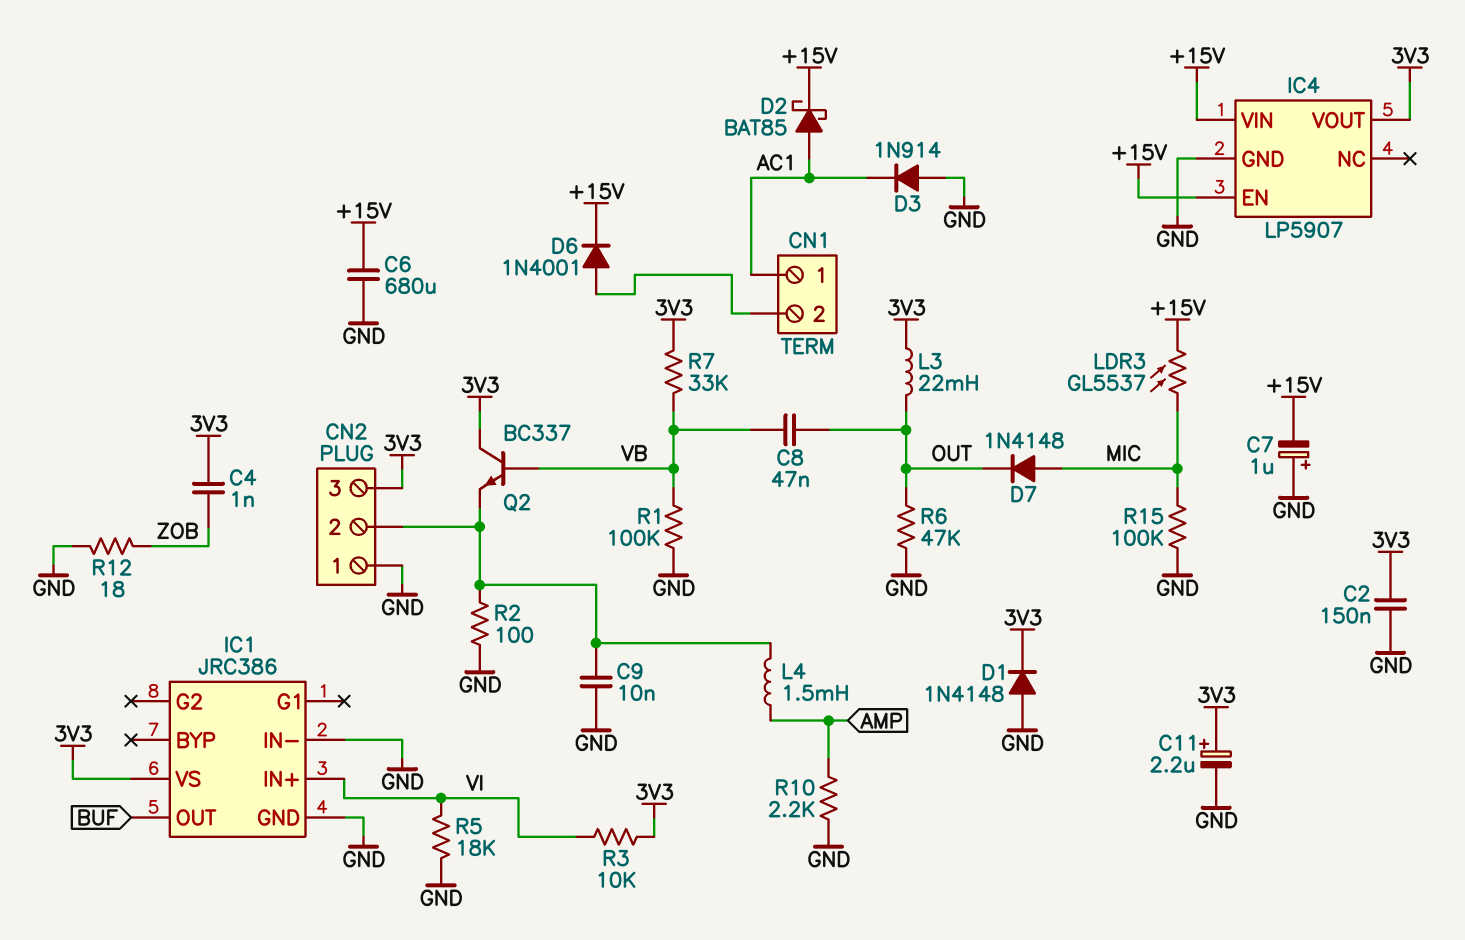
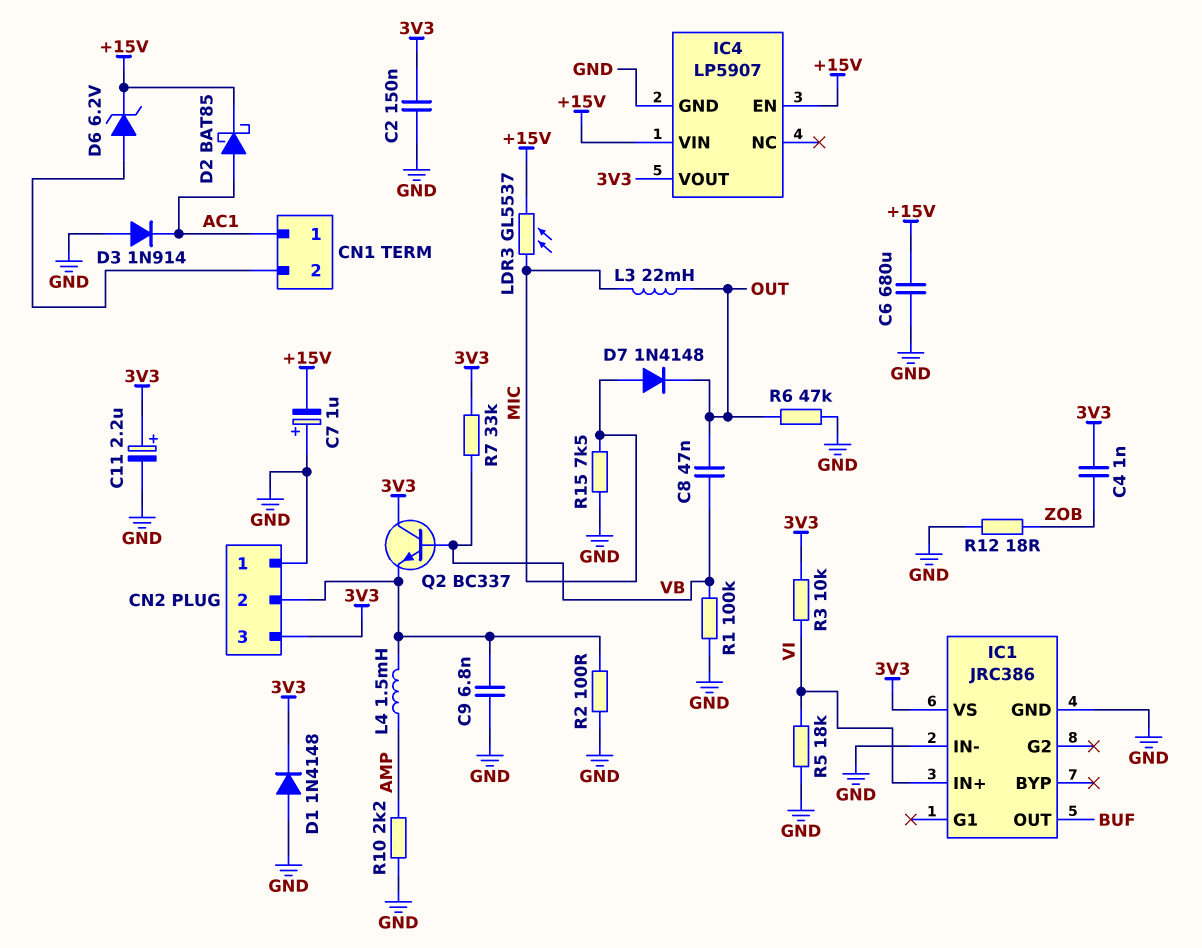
C9: 10nF (CN2/2, GND) -> 6.8nF (CN2/2, GND)
D6: diode 1N4001 (A CN1/2, K +15V) -> zener 6.2V (A CN1/2, K +15V)
L3: 22mH (3V3, OUT) -> 22mH (MIC, OUT)
R15: 100k (GND, MIC) -> 7.5k (GND, MIC)

